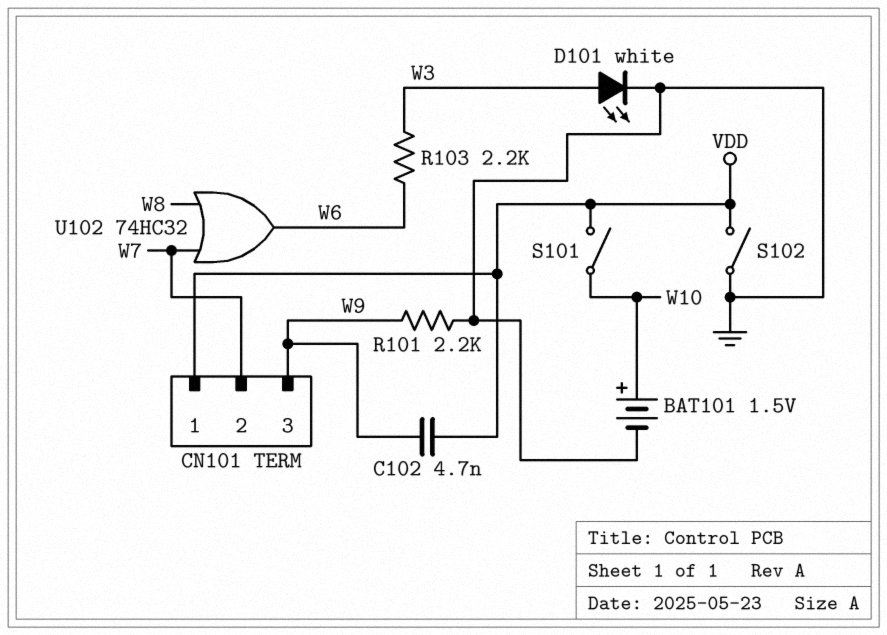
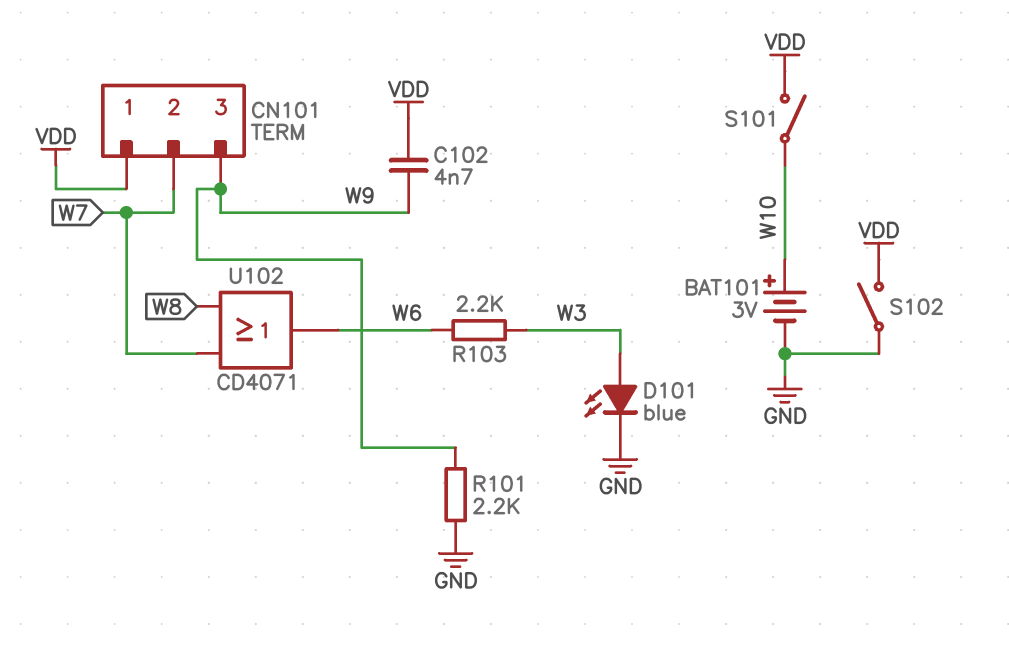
BAT101: 1.5V (plus W10, minus GND) -> 3V (plus W10, minus GND)
D101: LED white (A W3, K GND) -> LED blue (A W3, K GND)
U102: OR 74HC32 (in W7, in W8, out W6) -> OR CD4071 (in W7, in W8, out W6)

